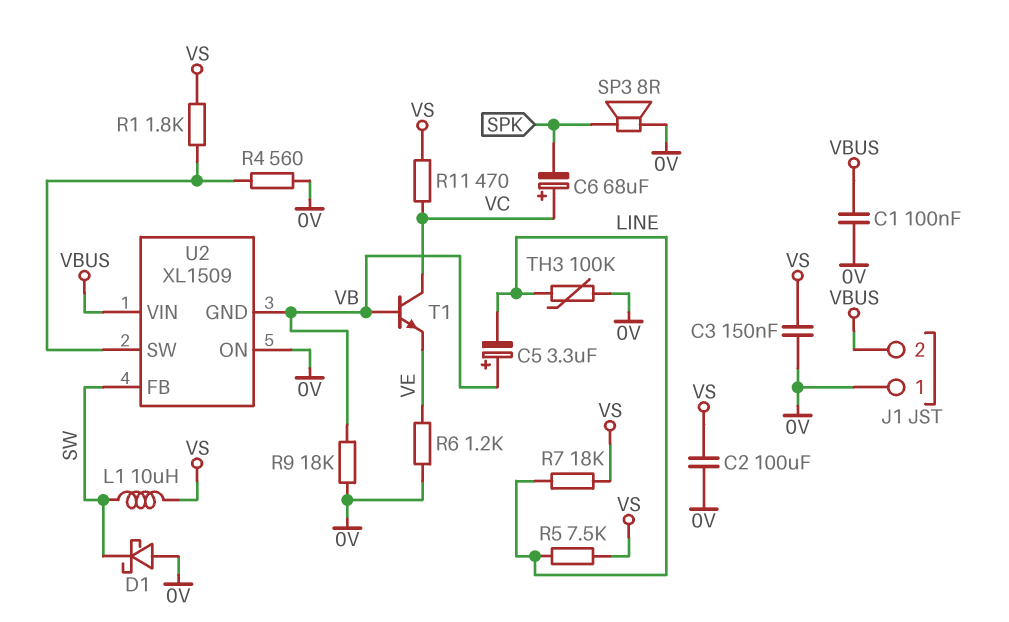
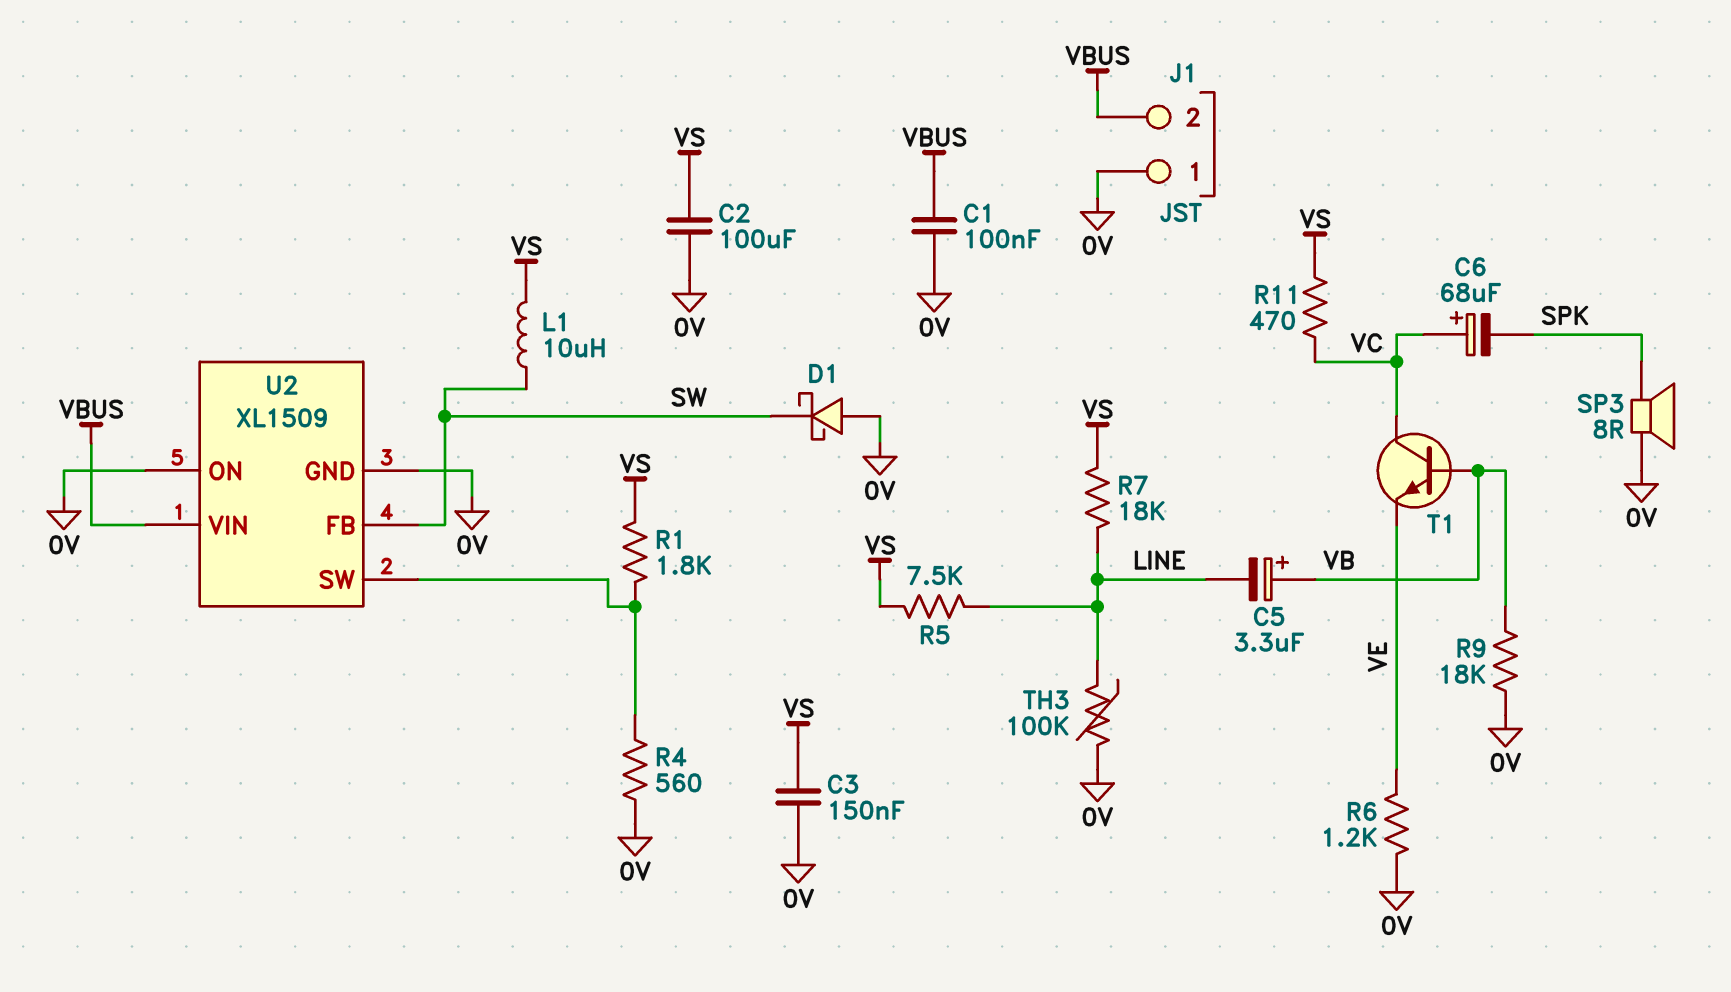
U2 pin GND: VB -> 0V

